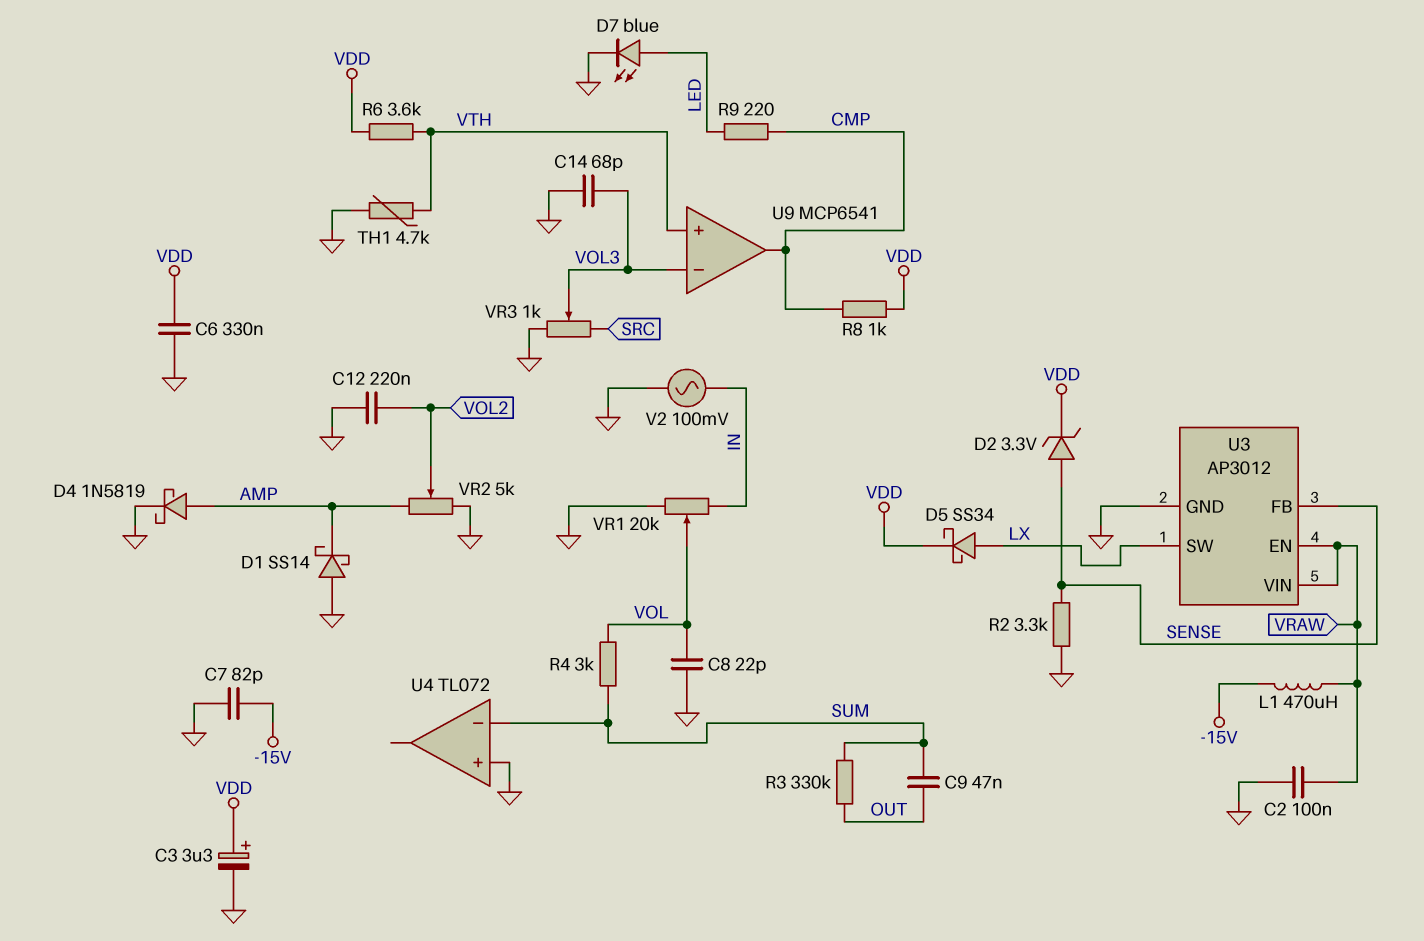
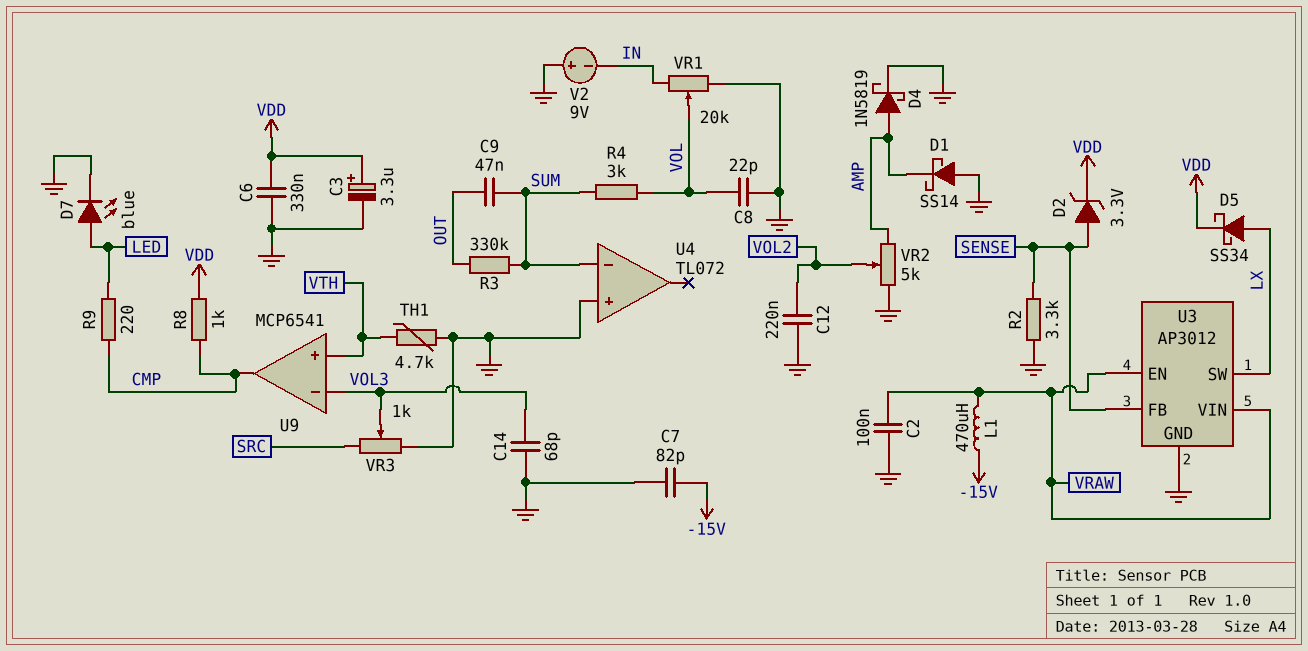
R6: 3.6k (VDD, VTH) -> none
V2: AC 100mV (GND, IN) -> 9V (plus GND, minus IN)

